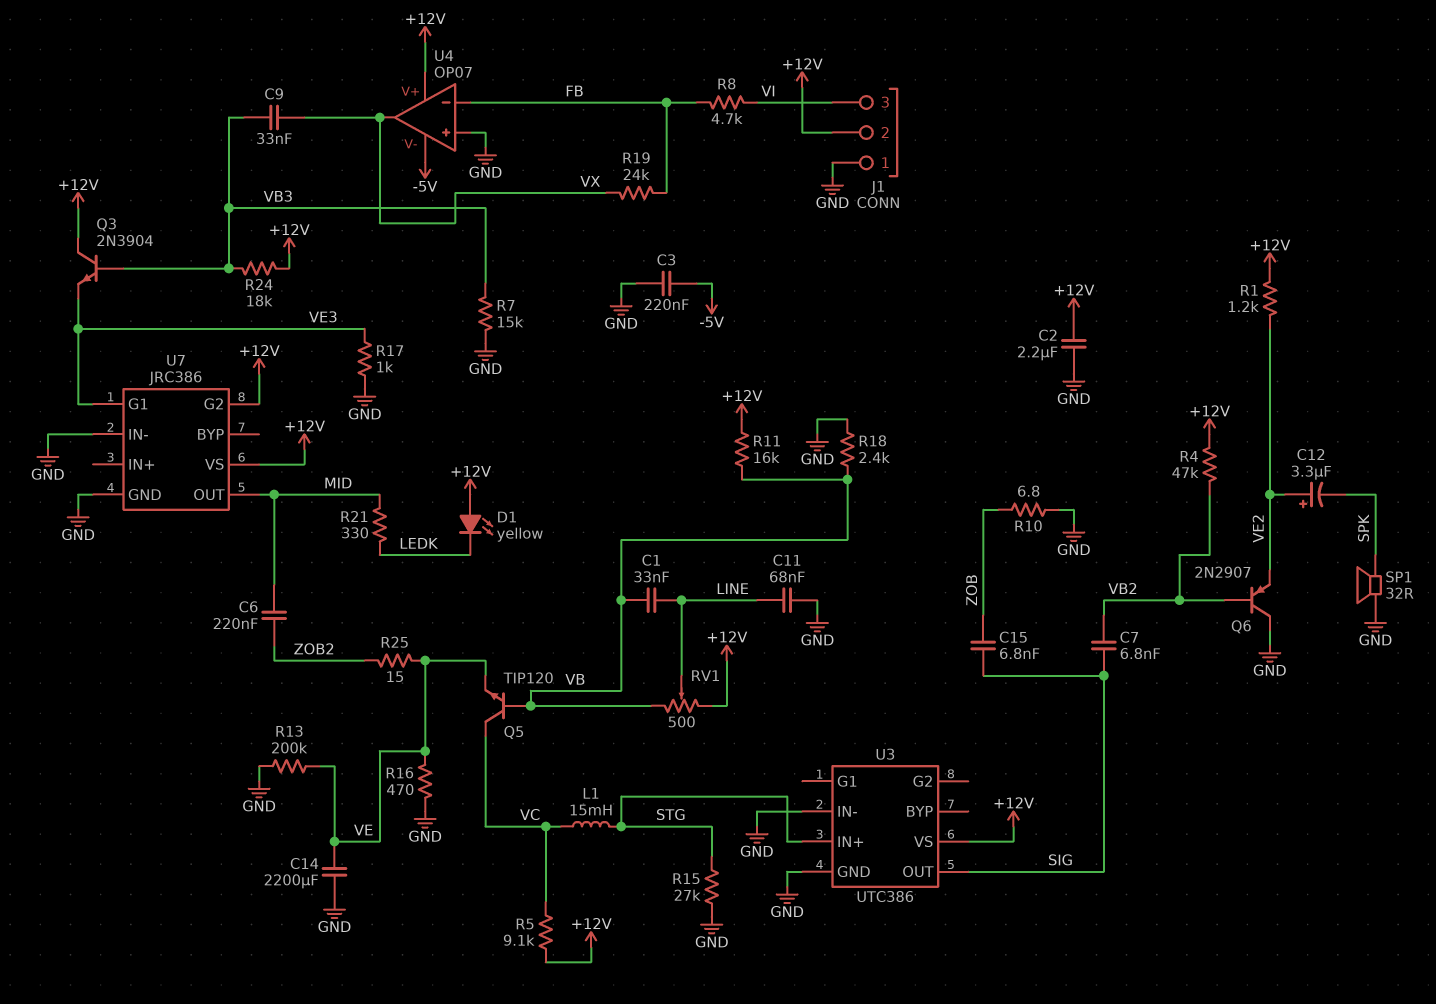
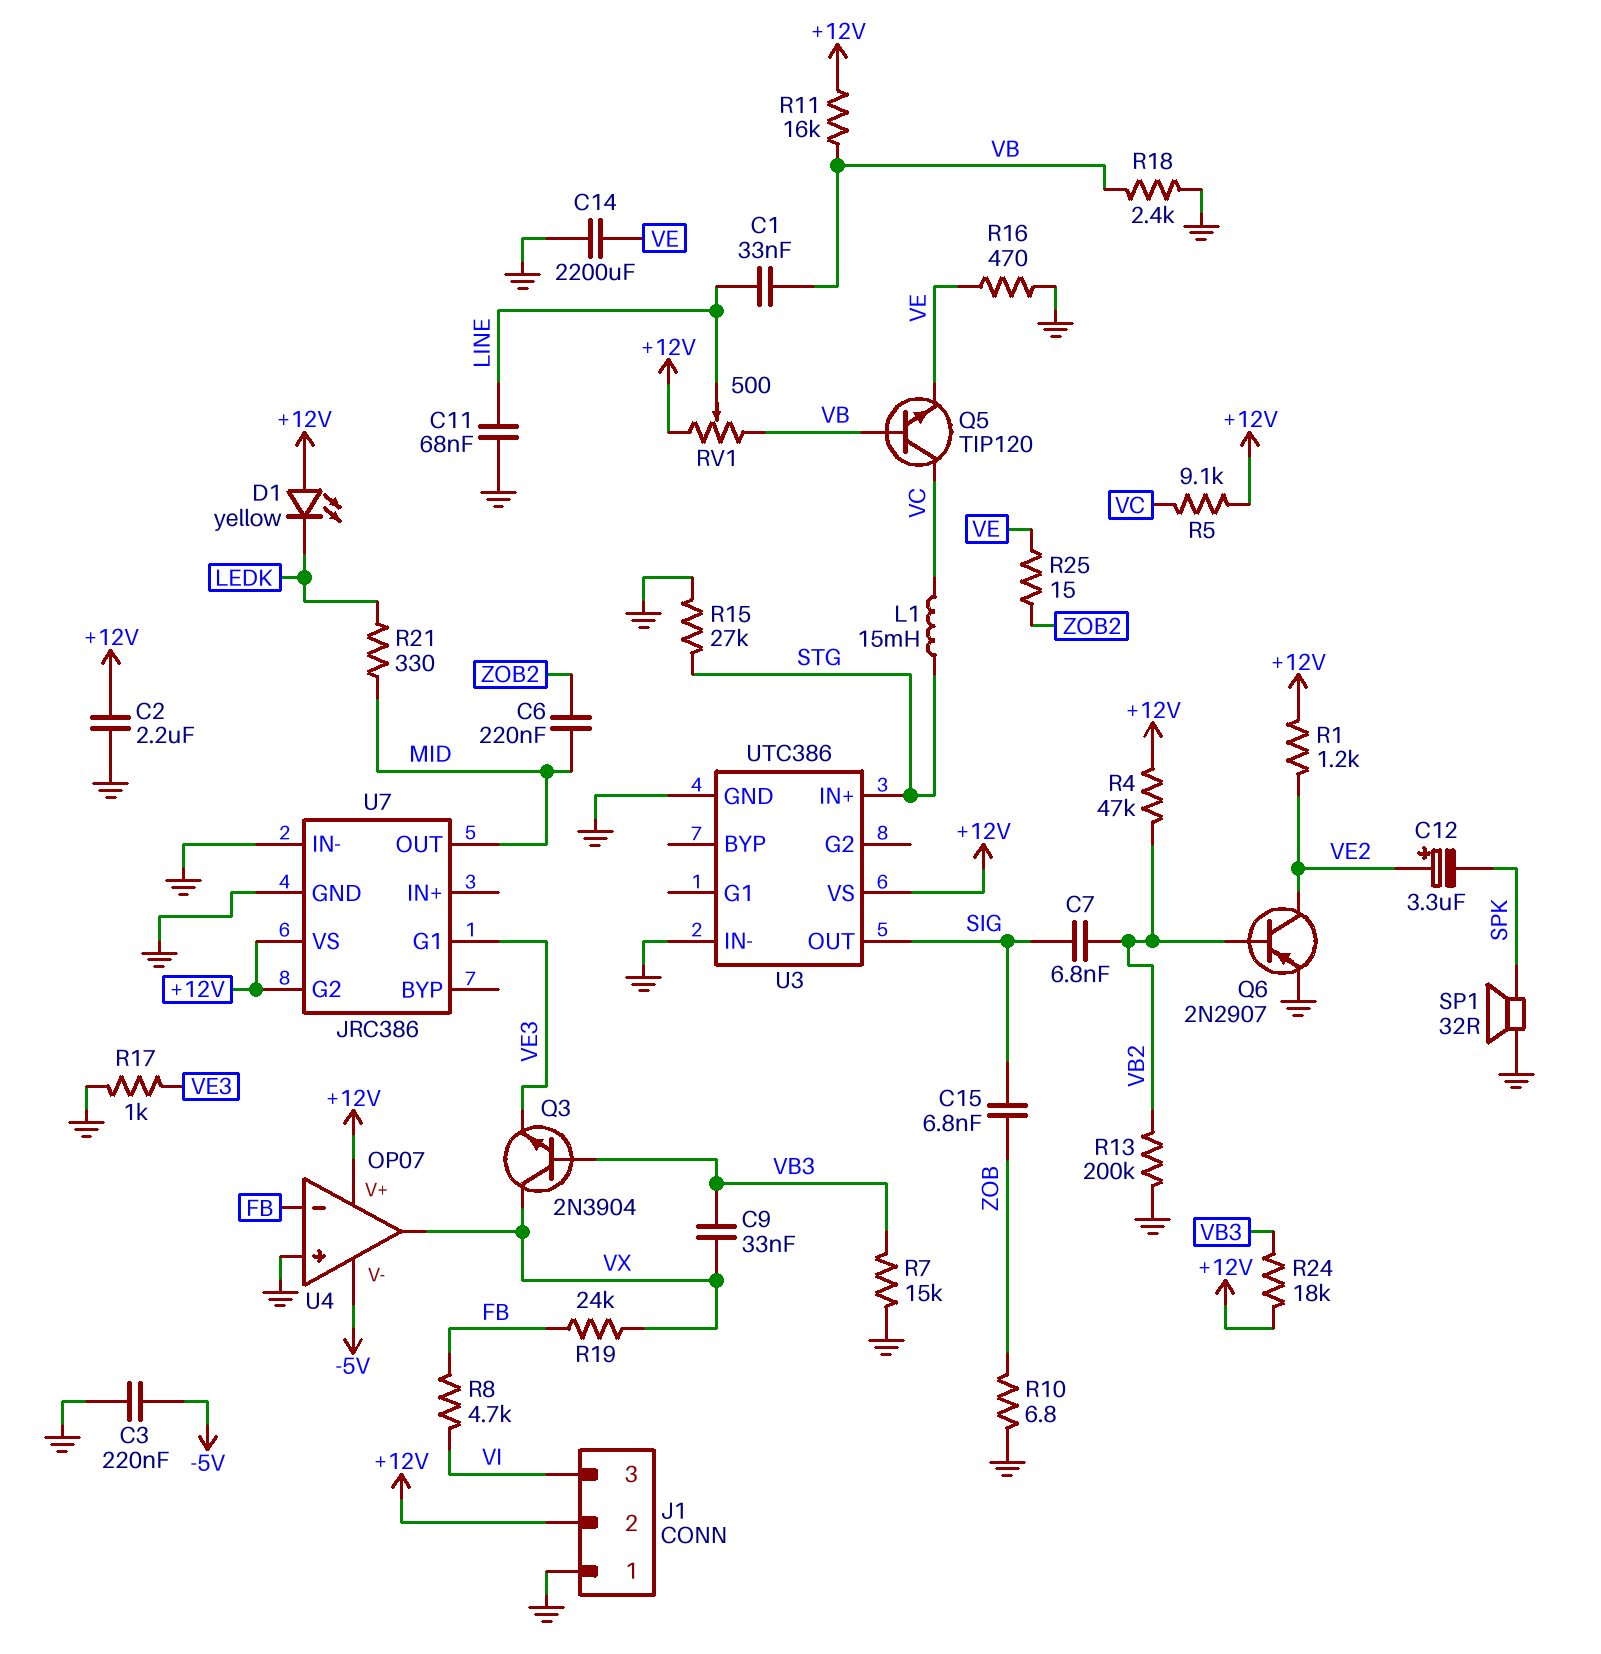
Q3: NPN 2N3904 (B VB3, C +12V, E VE3) -> NPN 2N3904 (B VB3, C VX, E VE3)
Q6: PNP 2N2907 (B VB2, C GND, E VE2) -> PNP 2N2907 (B VB2, C VE2, E GND)
R13: 200k (GND, VE) -> 200k (GND, VB2)

